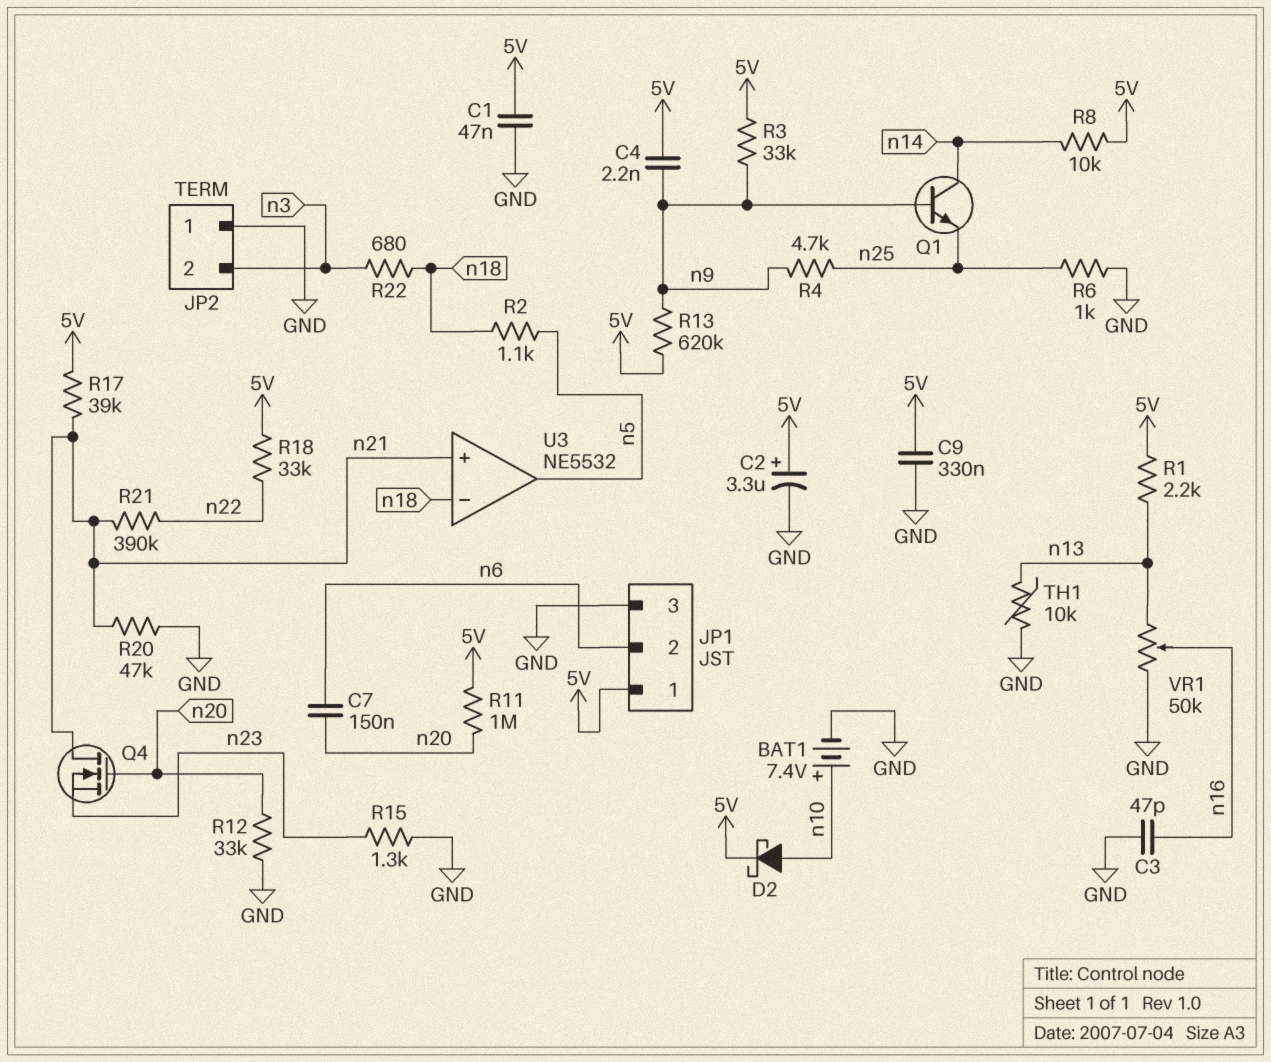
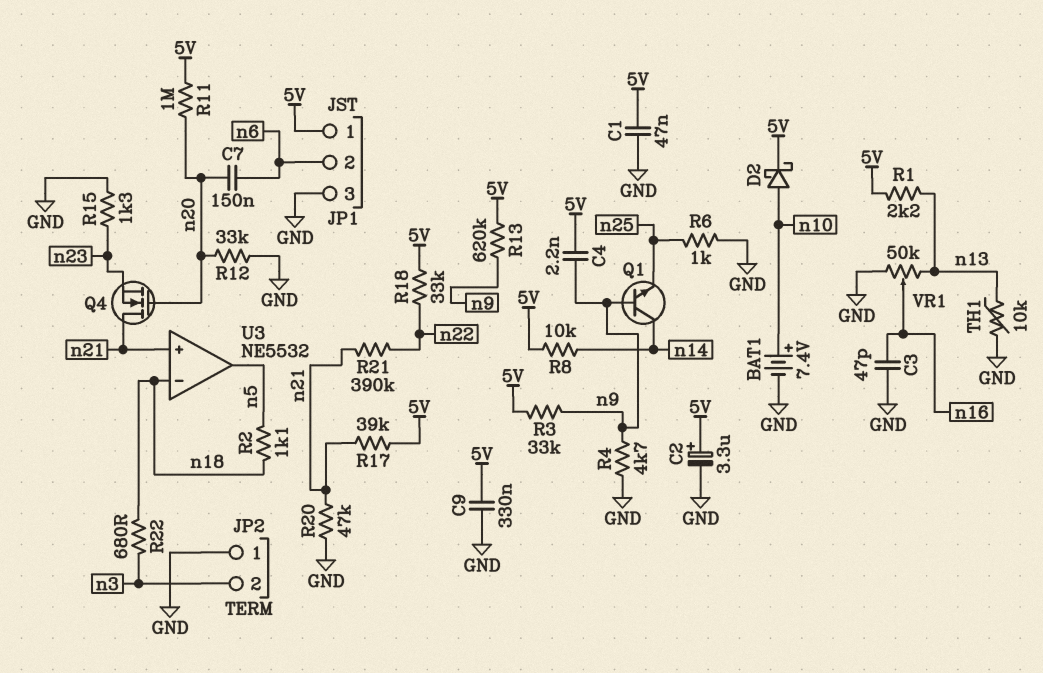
R4: 4.7k (n9, n25) -> 4.7k (GND, n9)

